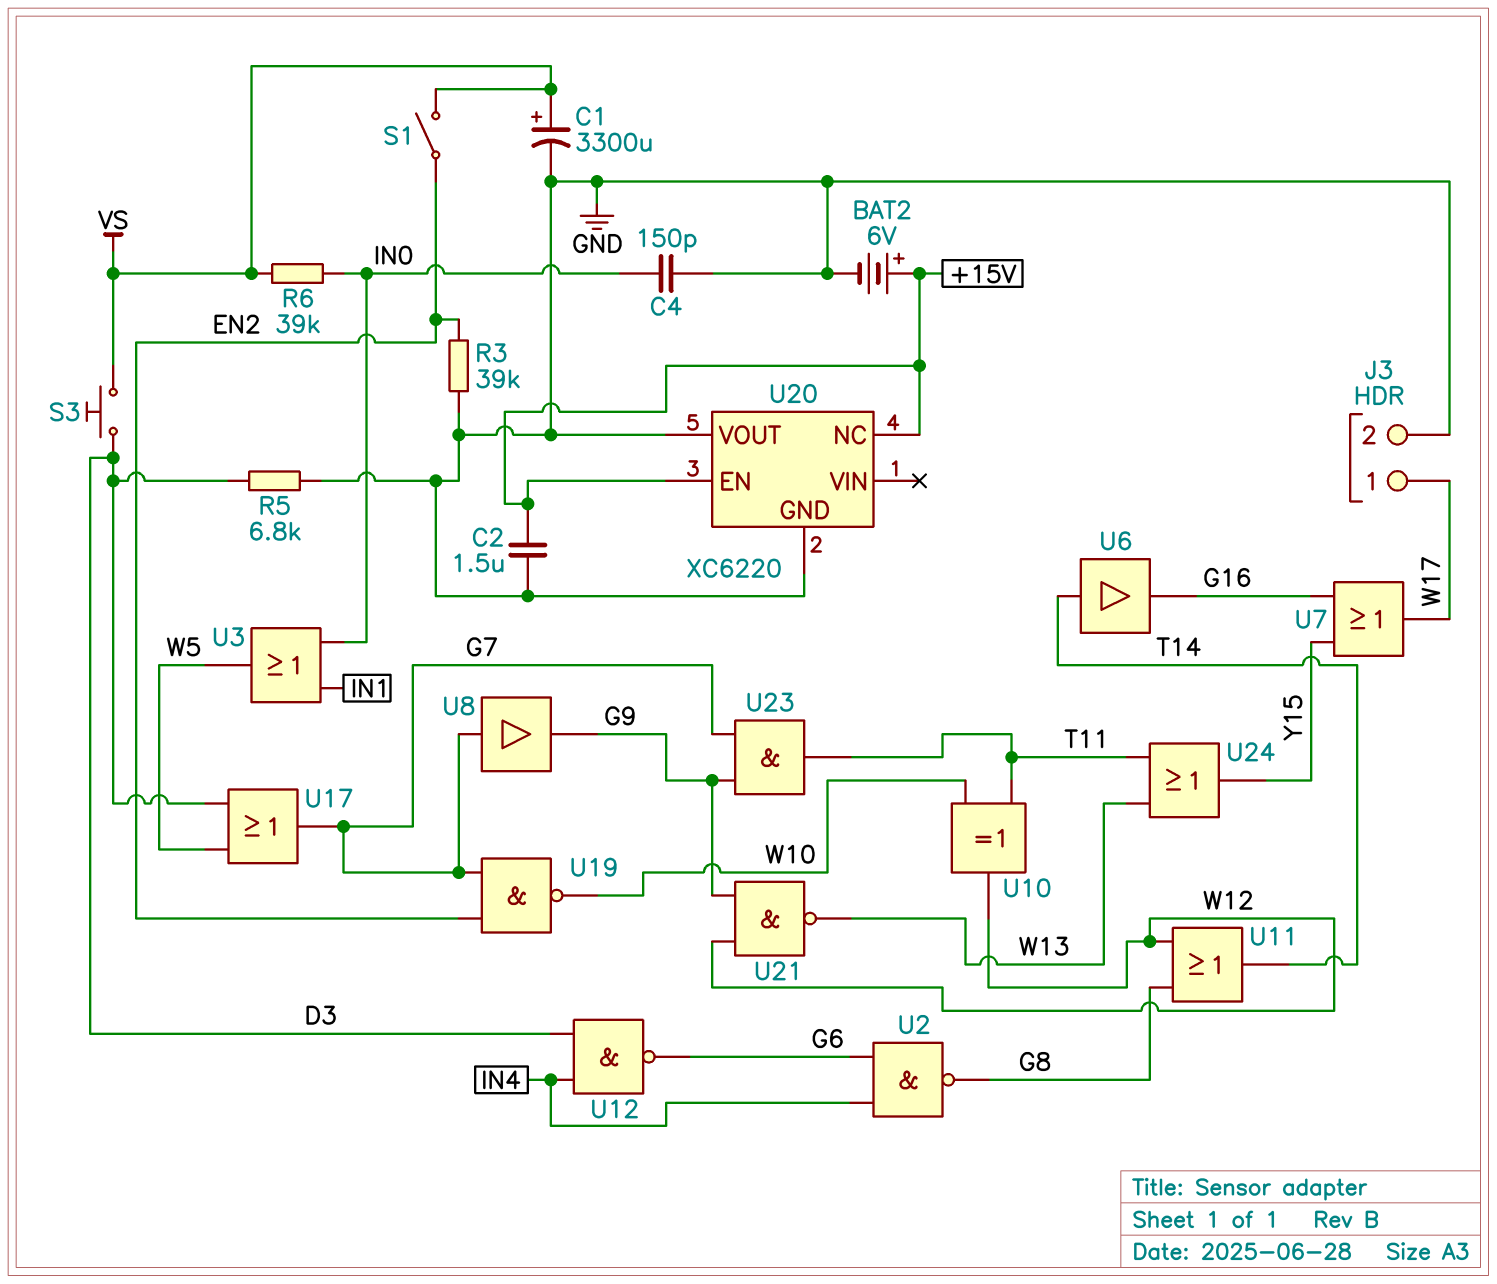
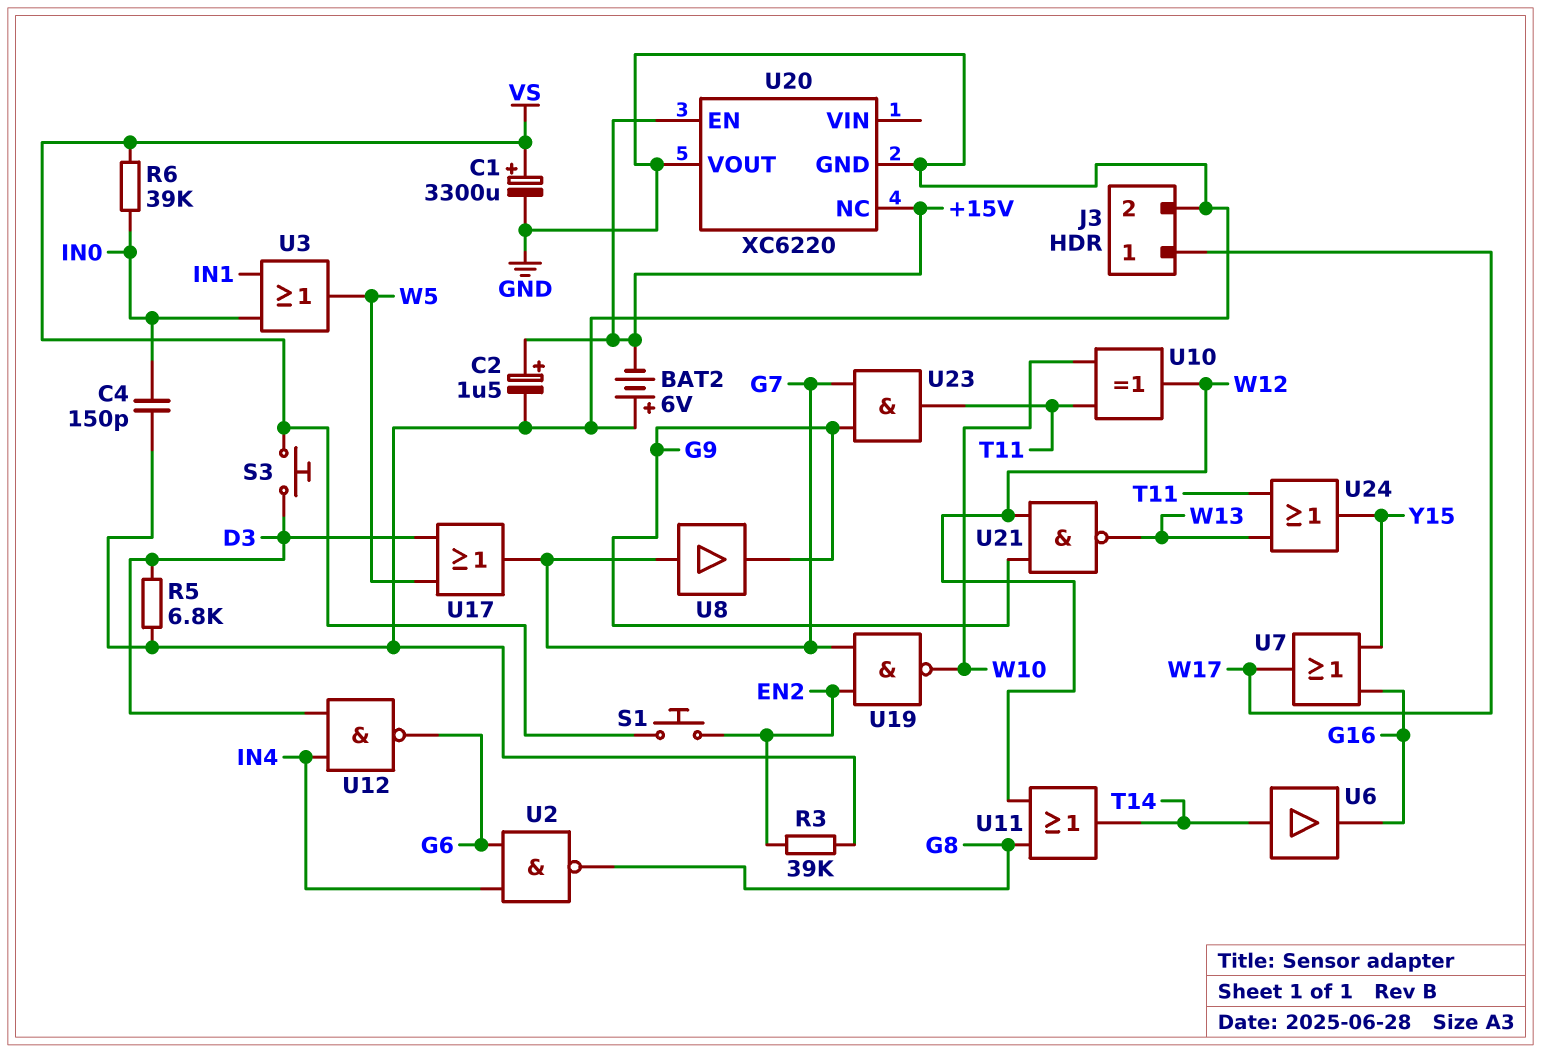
BAT2: 6V (plus +15V, minus GND) -> 6V (plus GND, minus +15V)
C2: 1.5uF (+15V, GND) -> 1.5uF (plus +15V, minus GND)
S1: switch (EN2, VS) -> button (EN2, VS)

